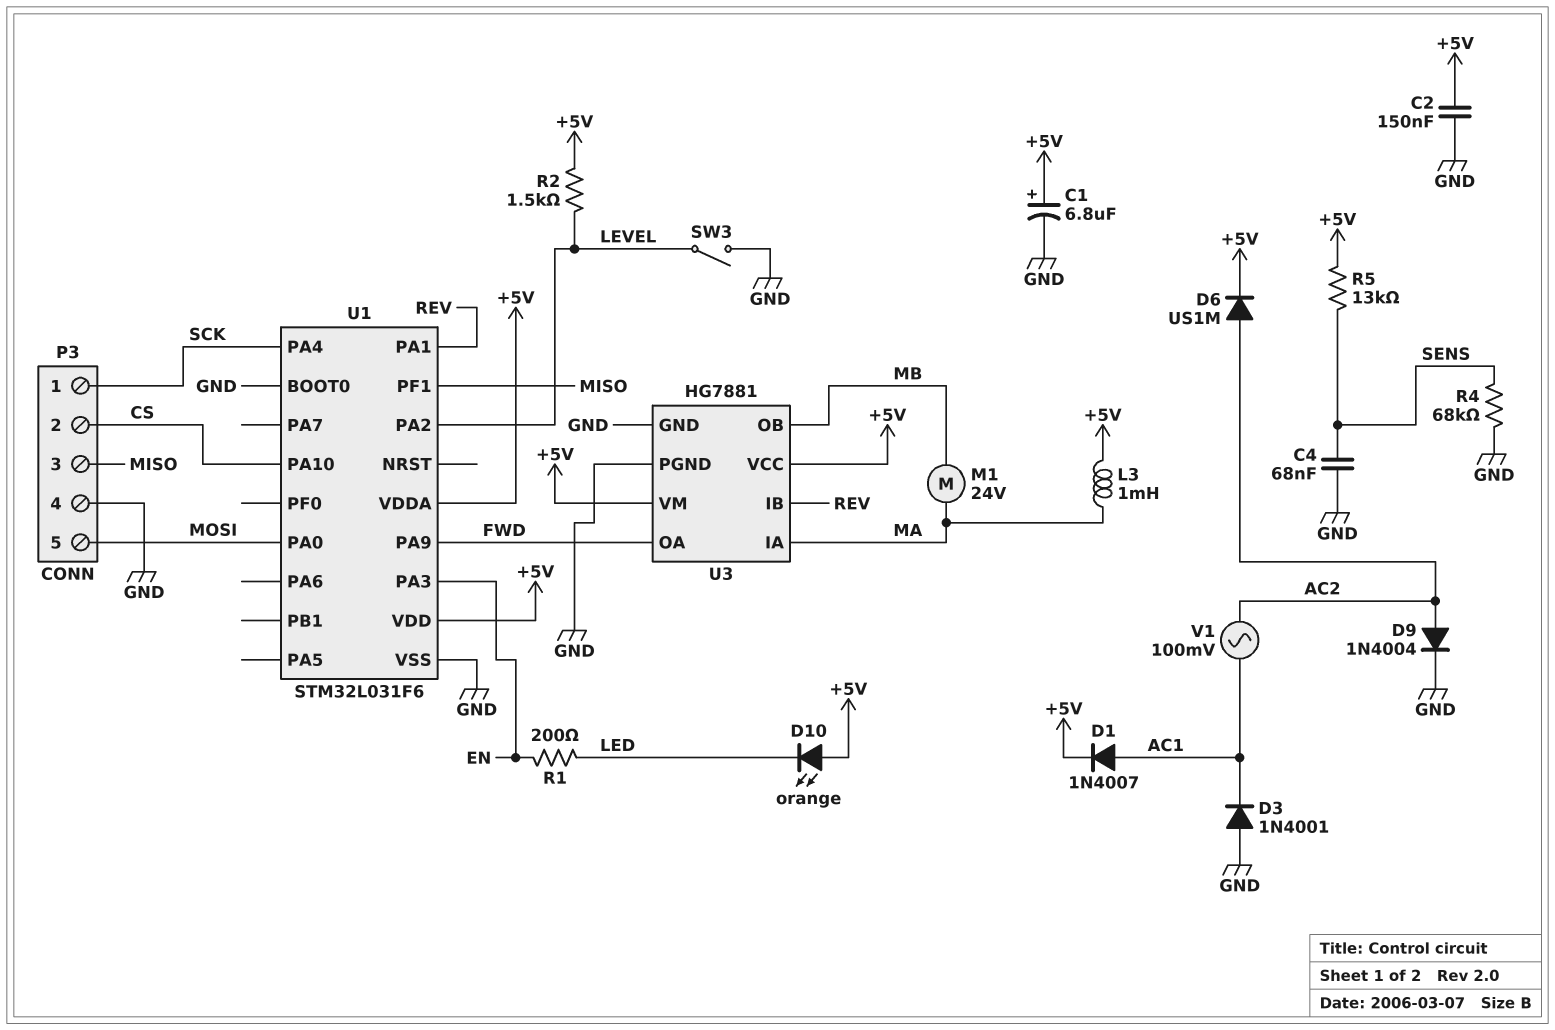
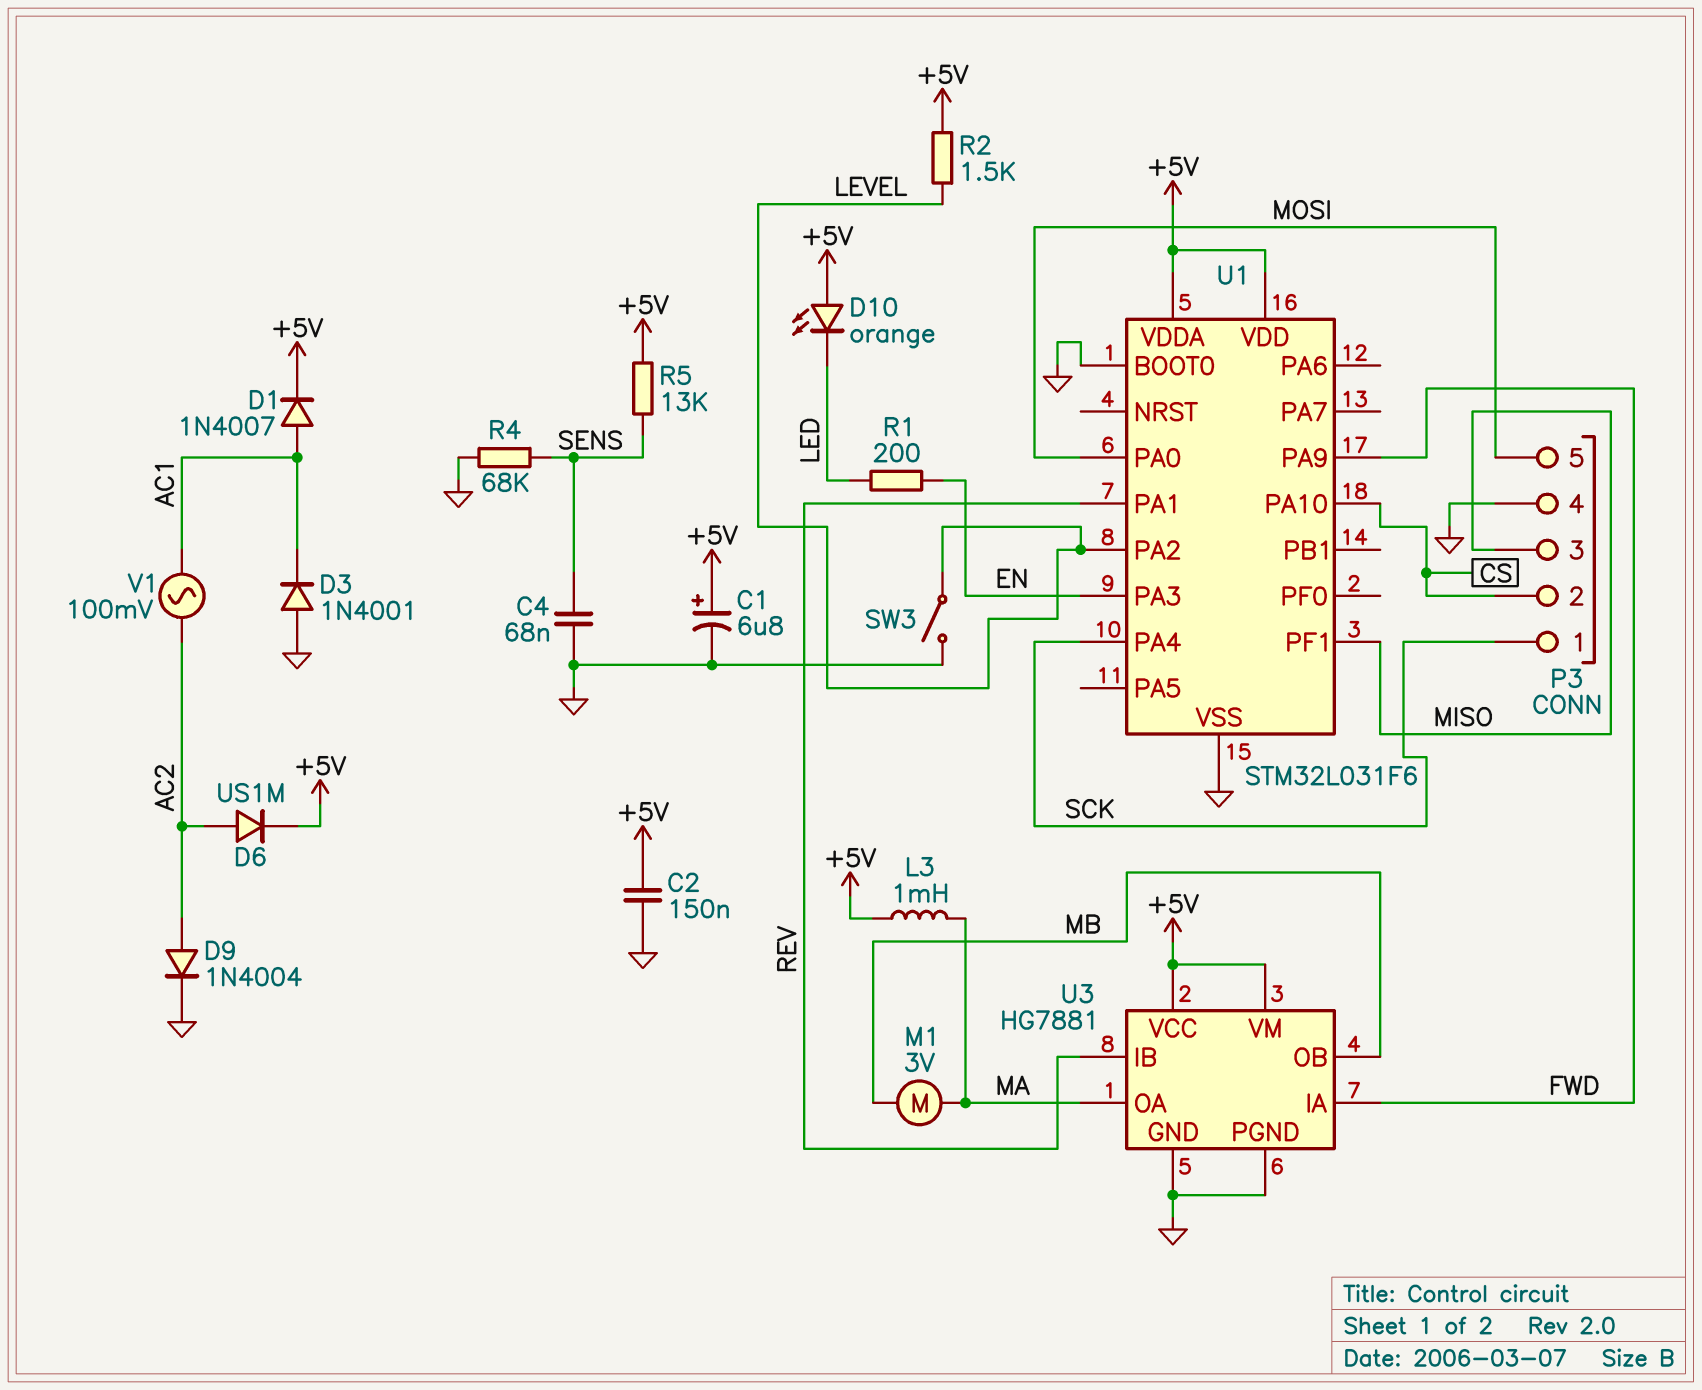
M1: motor 24V (MA, MB) -> motor 3V (MA, MB)
U3 pin IA: MA -> FWD
U3 pin OA: FWD -> MA

